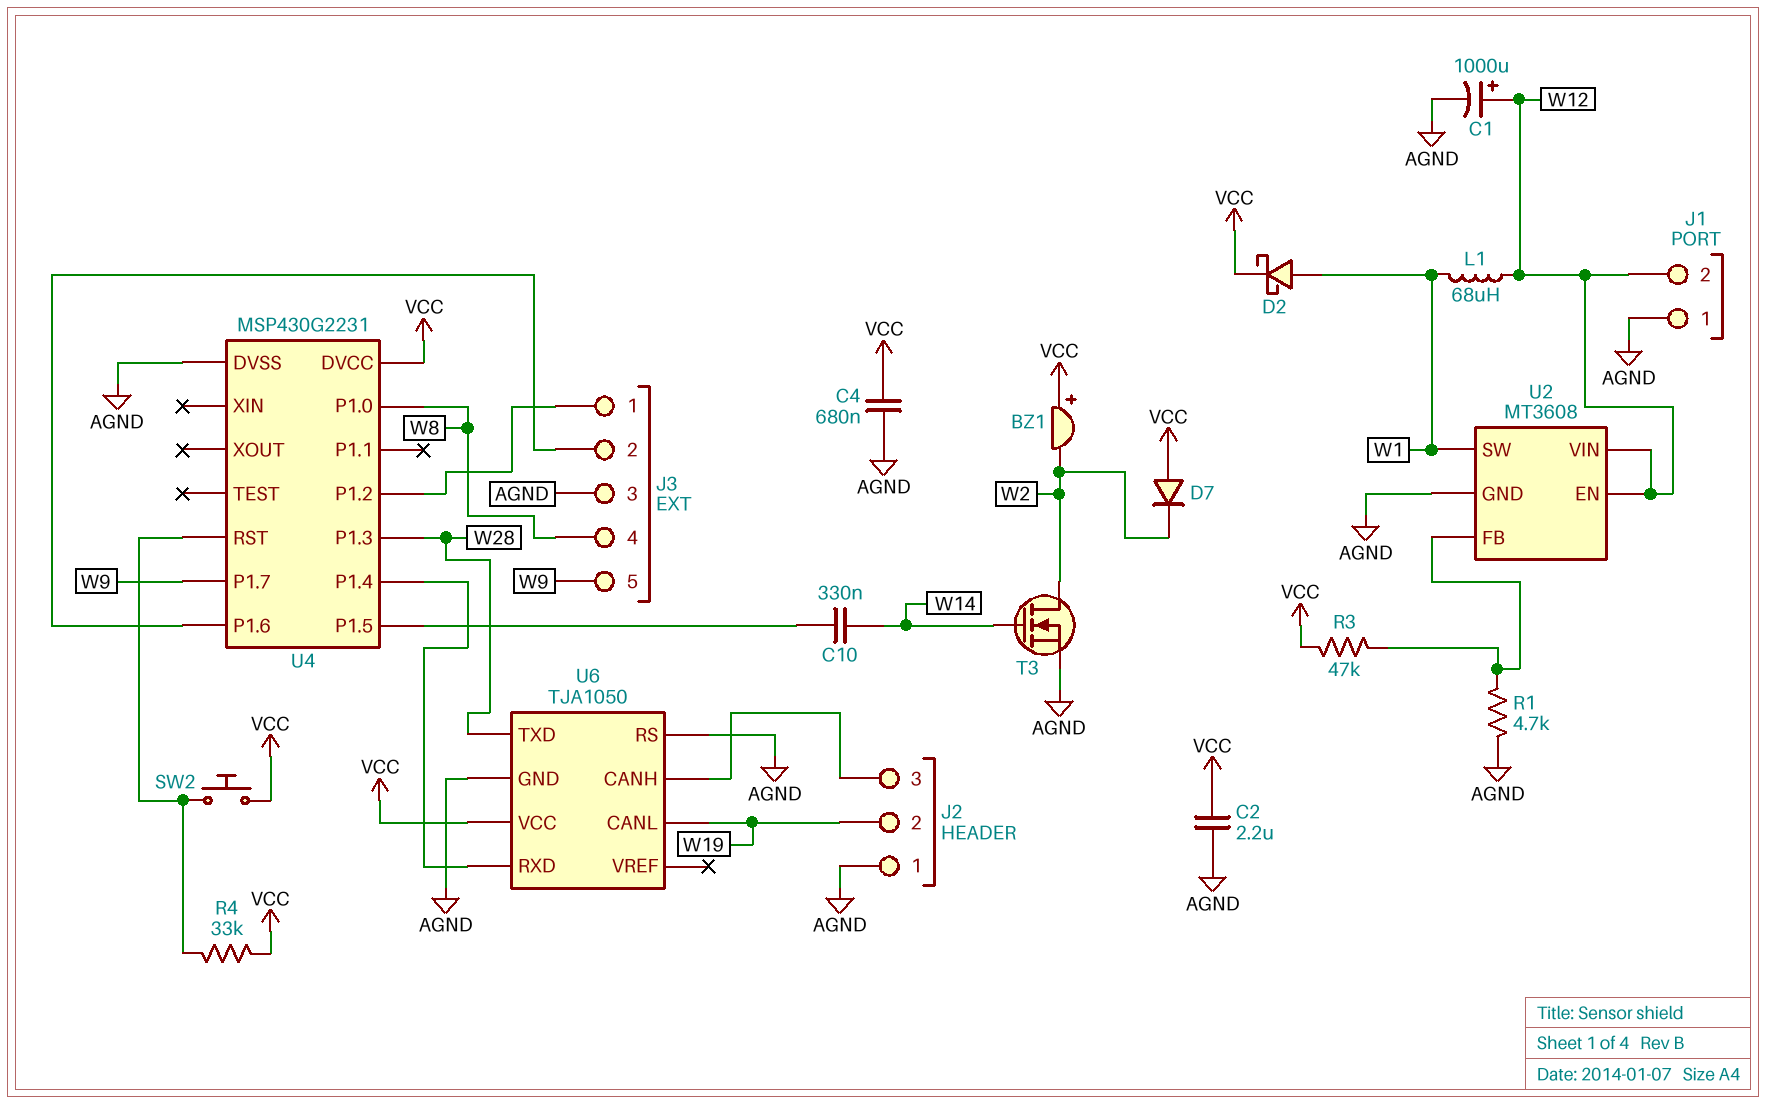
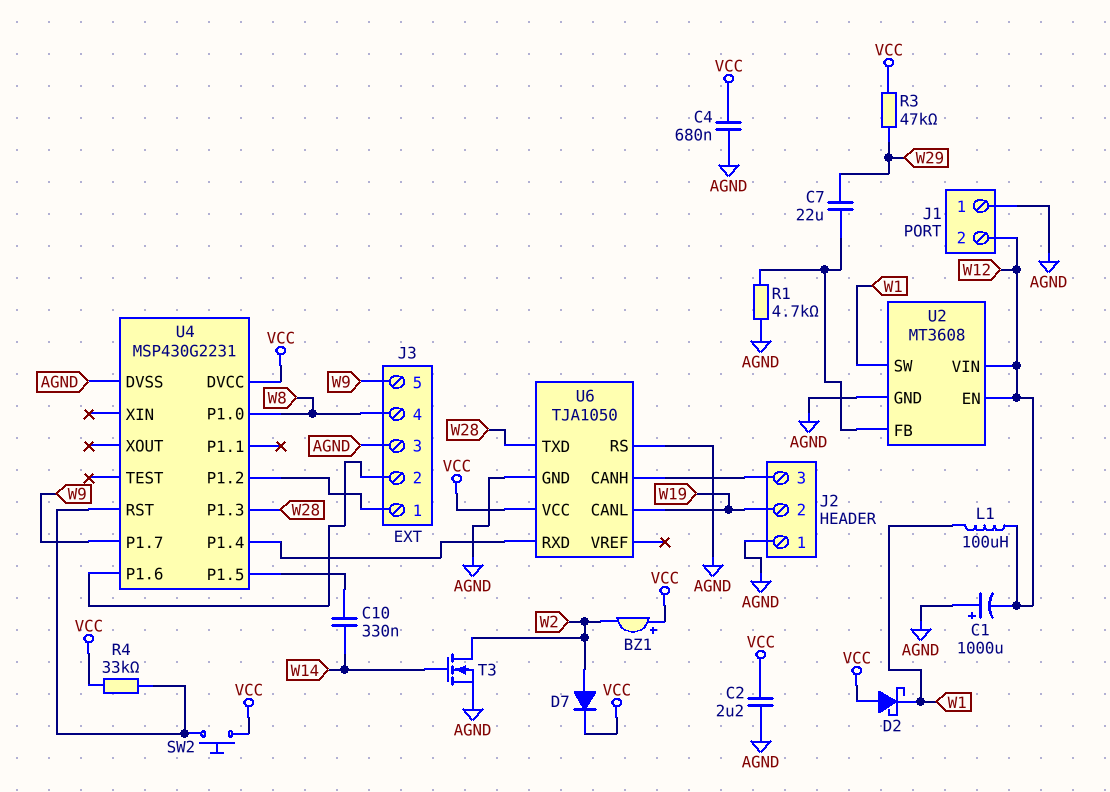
C1: 1000uF (plus W12, minus AGND) -> 1000uF (plus AGND, minus W12)
C7: none -> 22uF (U2/FB, W29)
D2: schottky (A W1, K VCC) -> schottky (A VCC, K W1)
D7: diode (A VCC, K W2) -> diode (A W2, K VCC)
L1: 68uH (W1, W12) -> 100uH (W1, W12)
R3: 47k (U2/FB, VCC) -> 47k (VCC, W29)

